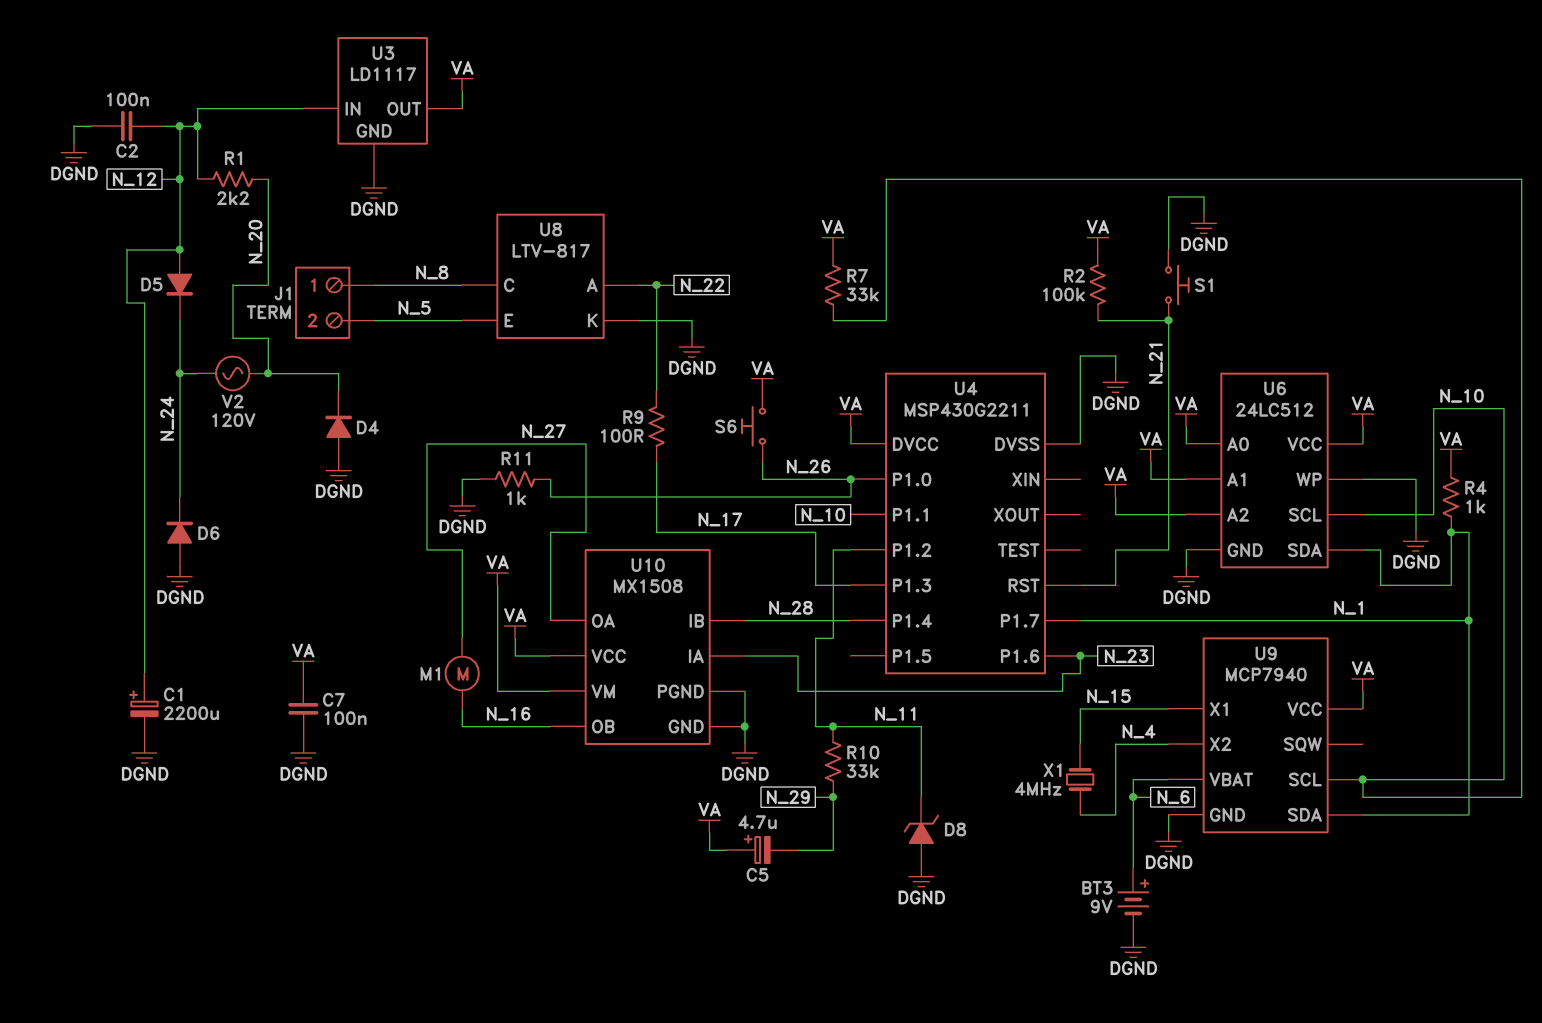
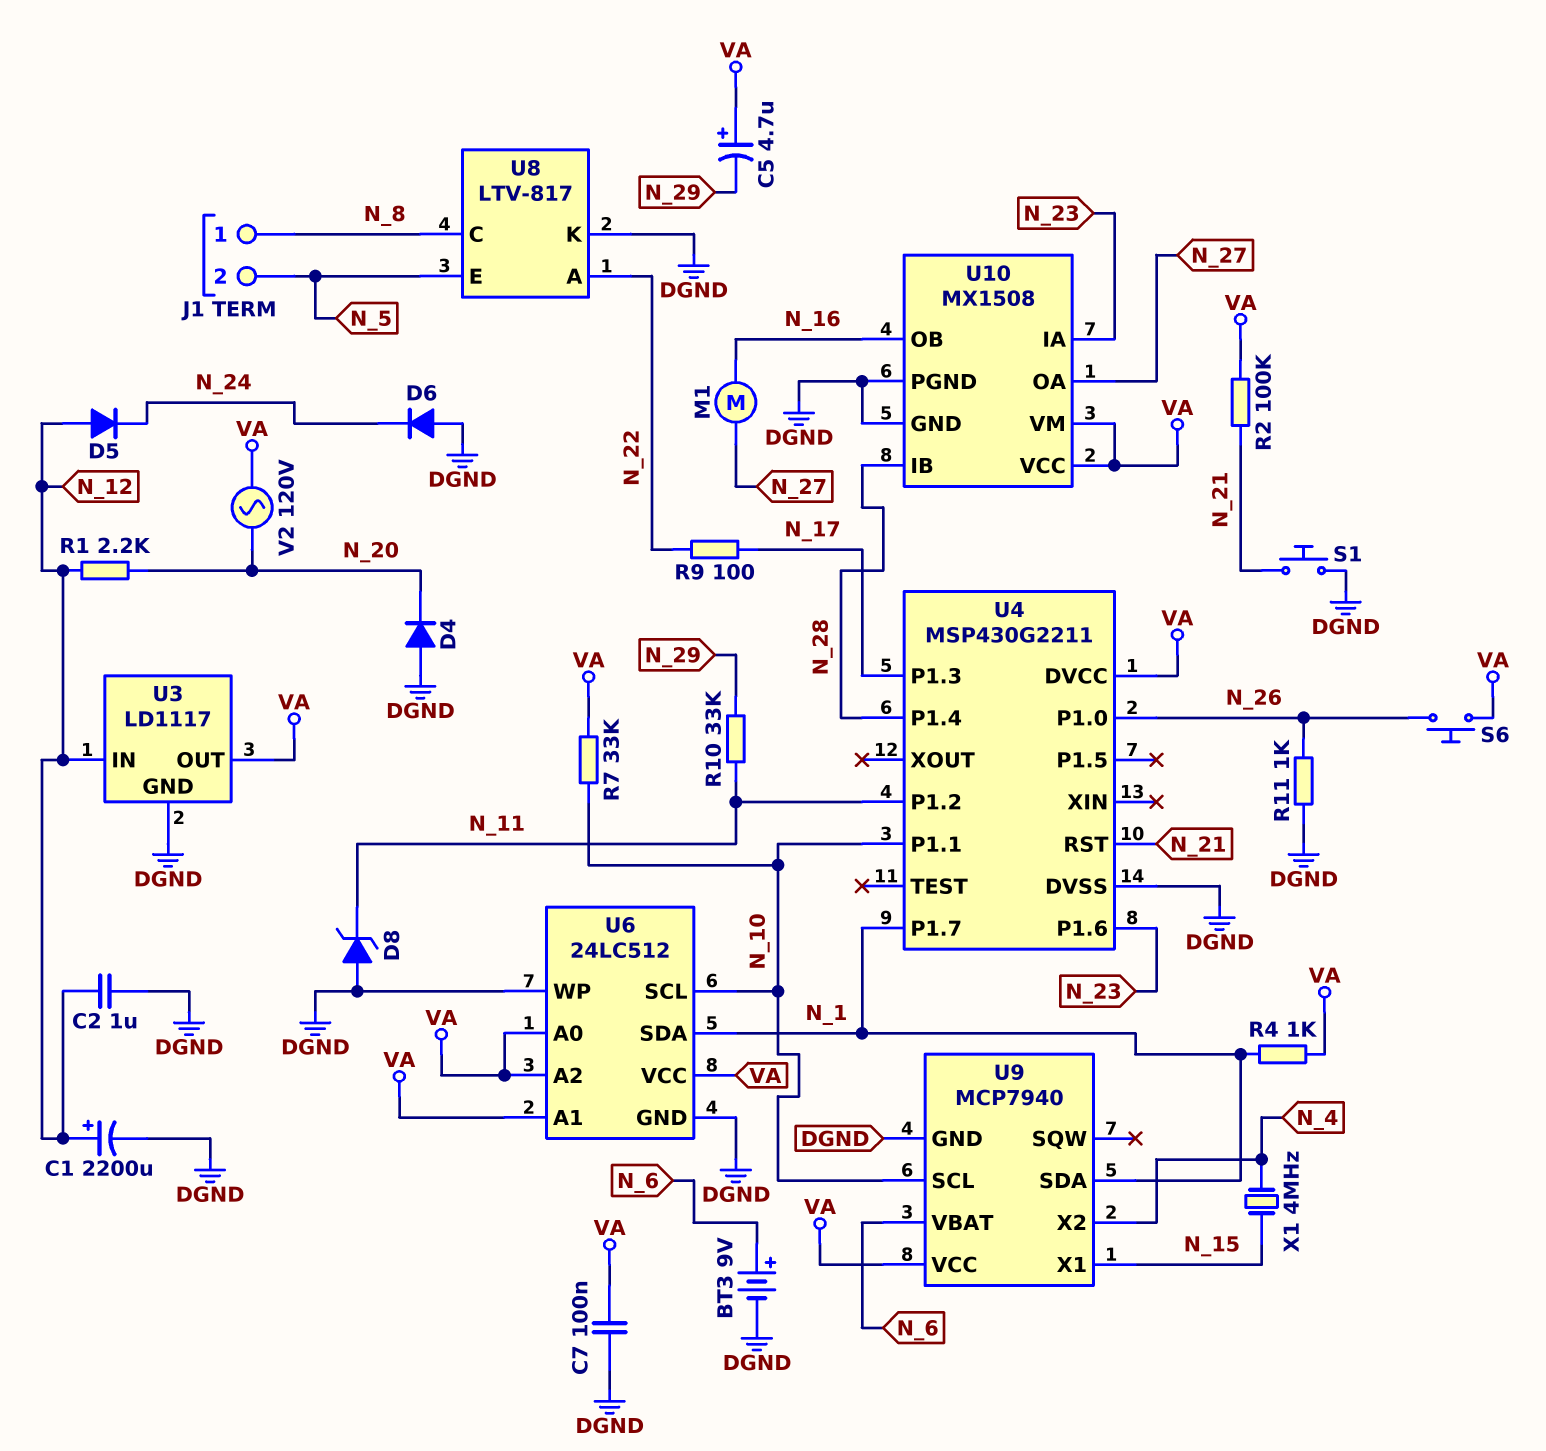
C2: 100nF (DGND, N_12) -> 1uF (DGND, N_12)
V2: AC 120V (N_20, N_24) -> AC 120V (N_20, VA)

